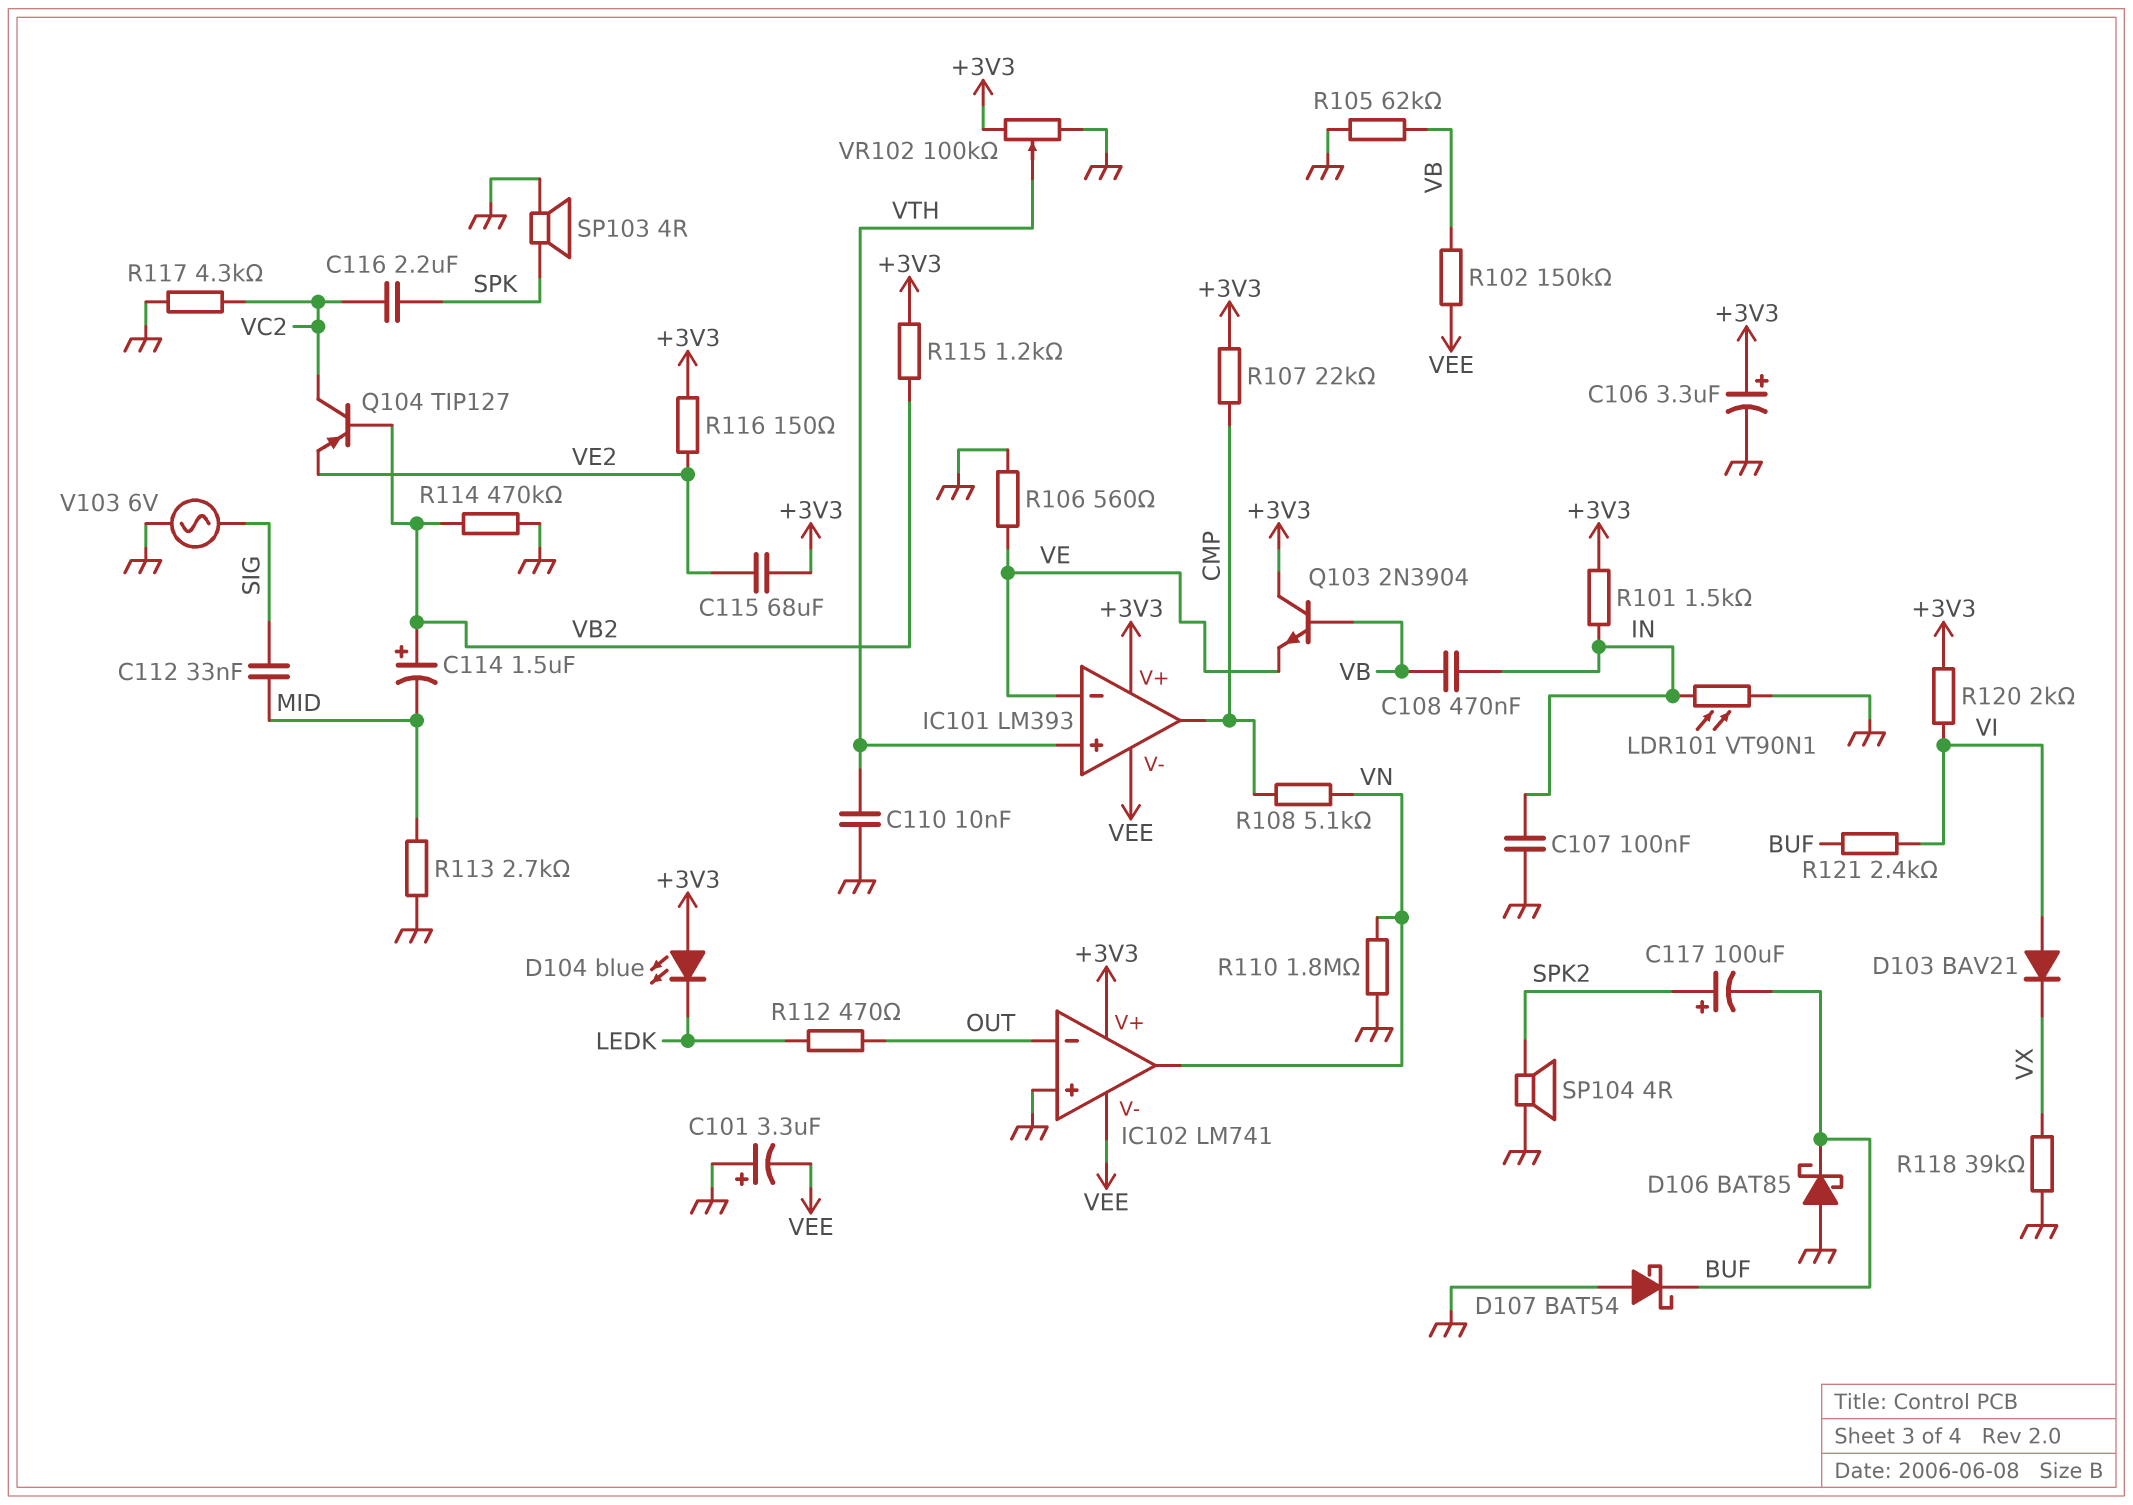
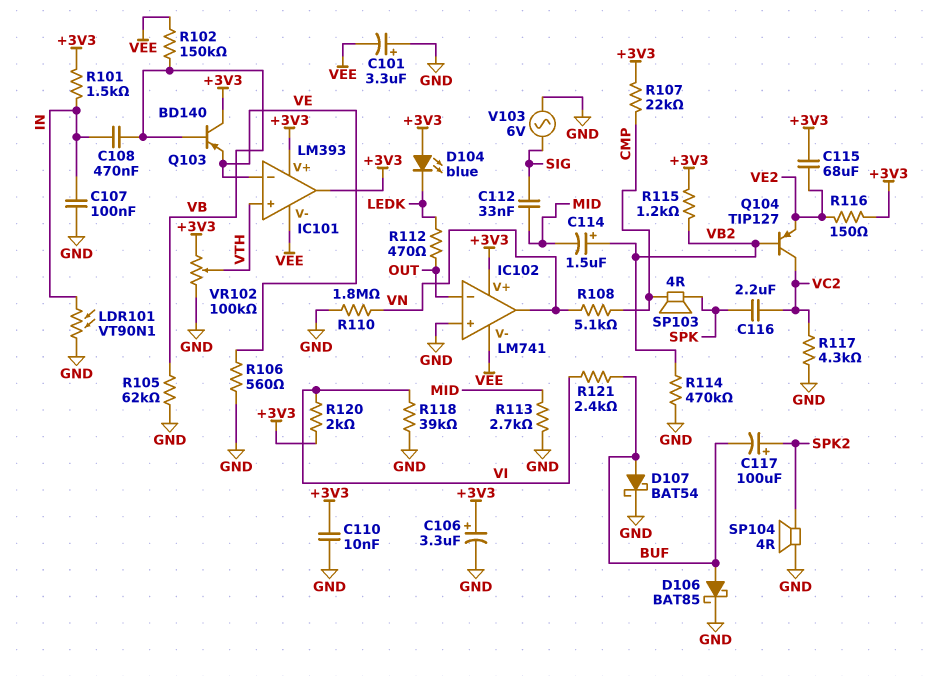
C110: 10nF (GND, VTH) -> 10nF (+3V3, GND)
D103: diode BAV21 (A VI, K VX) -> none
D106: schottky BAT85 (A GND, K BUF) -> schottky BAT85 (A BUF, K GND)
D107: schottky BAT54 (A GND, K BUF) -> schottky BAT54 (A BUF, K GND)
IC101 pin out: CMP -> +3V3
Q103: NPN 2N3904 (B VB, C +3V3, E VE) -> PNP BD140 (B VB, C +3V3, E VE)
R118: 39k (GND, VX) -> 39k (GND, VI)
SP103: speaker 4R (GND, SPK) -> speaker 4R (CMP, SPK)

